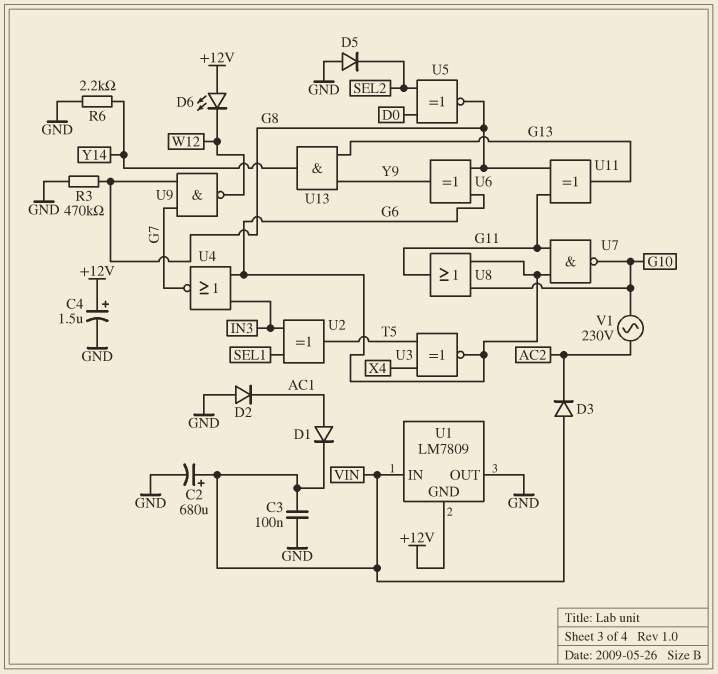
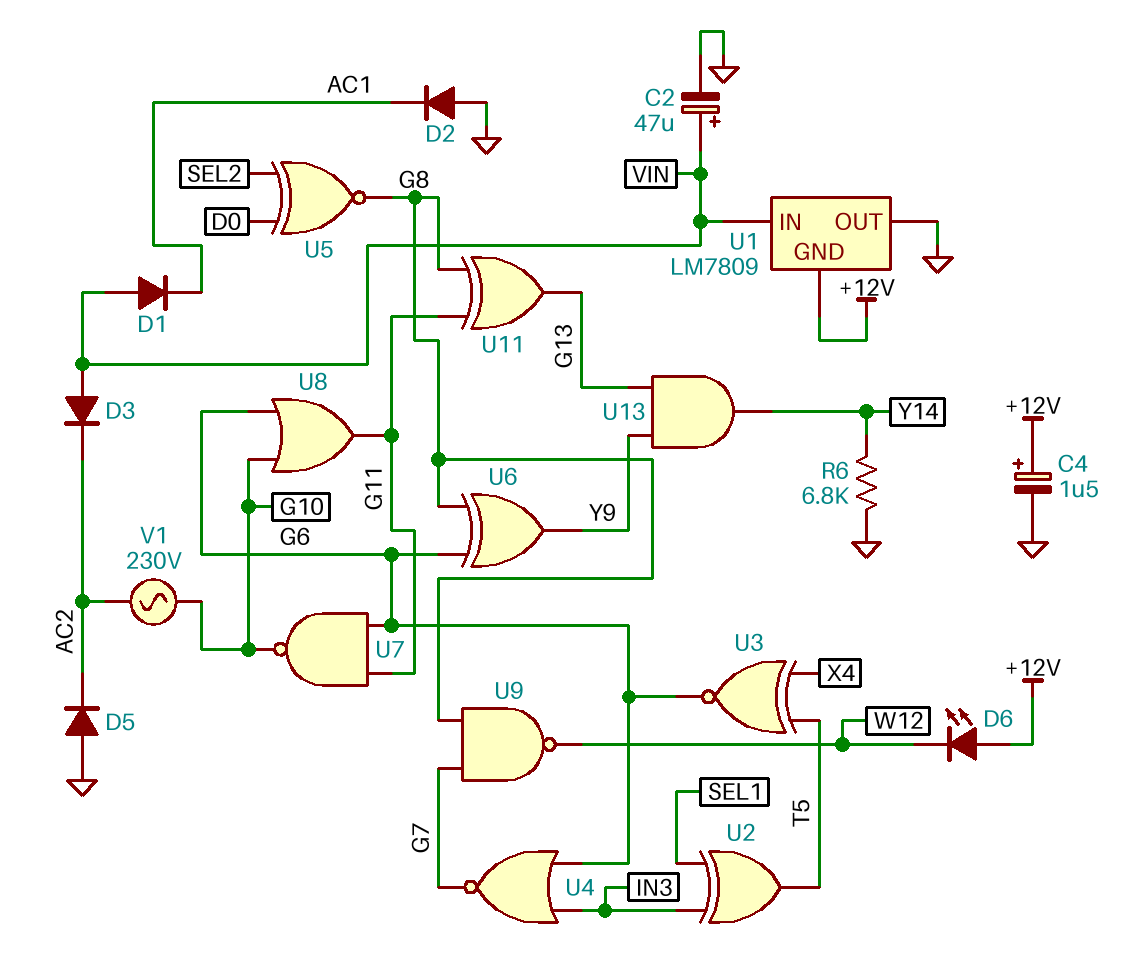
C2: 680uF (plus VIN, minus GND) -> 47uF (plus VIN, minus GND)
C3: 100nF (GND, VIN) -> none
D1: diode (A AC1, K VIN) -> diode (A VIN, K AC1)
D5: diode (A GND, K SEL2) -> diode (A GND, K AC2)
R3: 470k (G8, GND) -> none
R6: 2.2k (GND, Y14) -> 6.8k (GND, Y14)

